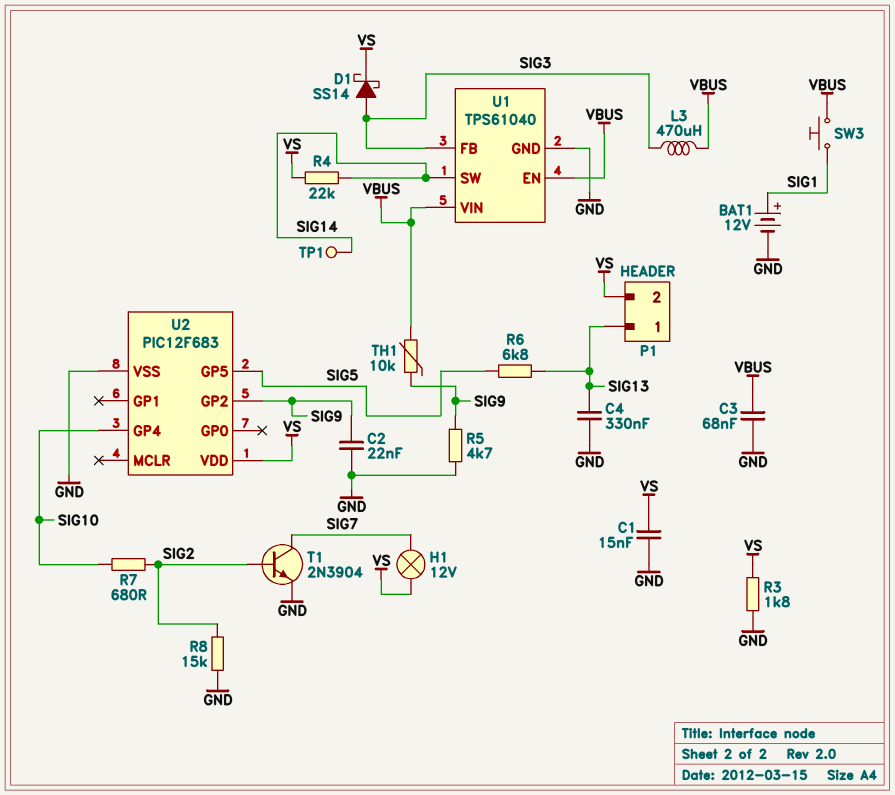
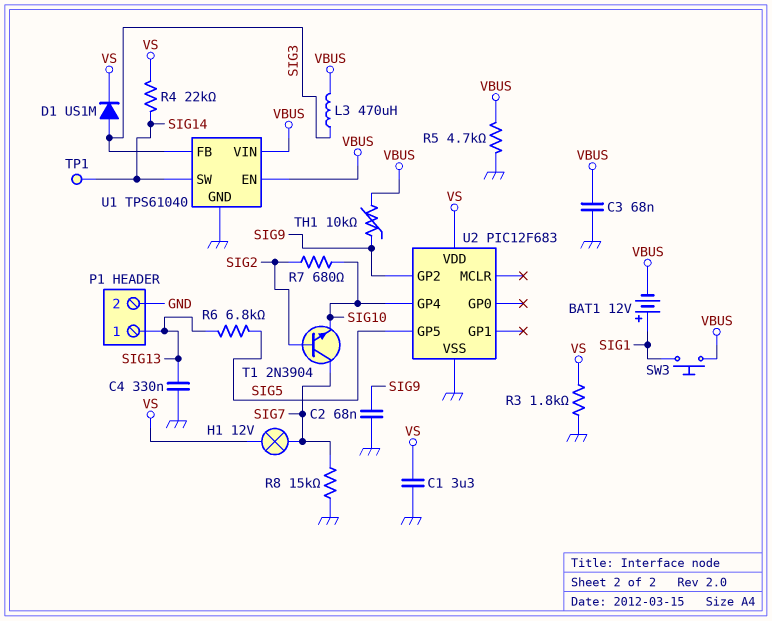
BAT1: 12V (plus SIG1, minus GND) -> 12V (plus SIG1, minus VBUS)
C1: 15nF (GND, VS) -> 3.3uF (GND, VS)
C2: 22nF (GND, SIG9) -> 68nF (GND, SIG9)
D1: schottky SS14 (A SIG3, K VS) -> diode US1M (A SIG3, K VS)
P1 pin 2: VS -> GND
R5: 4.7k (GND, SIG9) -> 4.7k (GND, VBUS)
R8: 15k (GND, SIG2) -> 15k (GND, SIG7)
T1: NPN 2N3904 (B SIG2, C SIG7, E GND) -> NPN 2N3904 (B SIG2, C SIG7, E SIG10)

